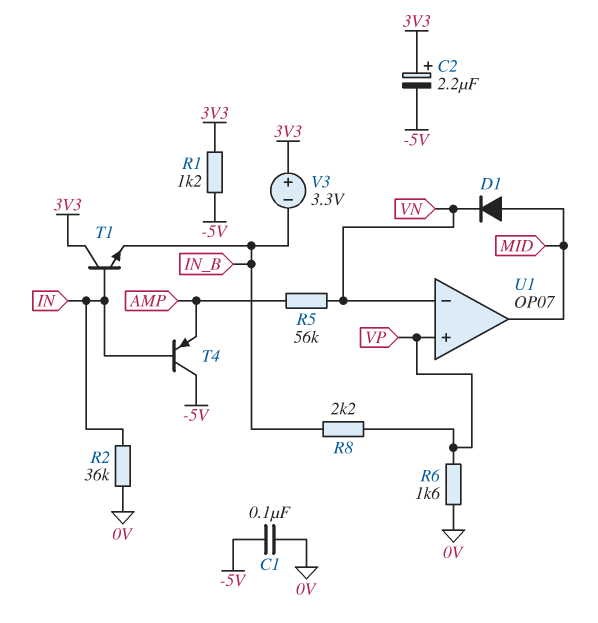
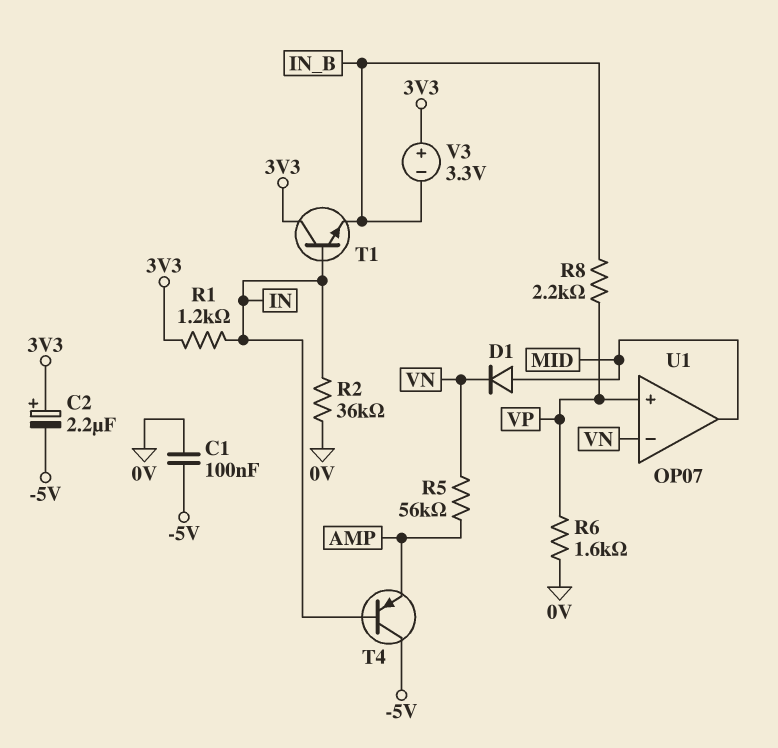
R1: 1.2k (-5V, 3V3) -> 1.2k (3V3, IN)

